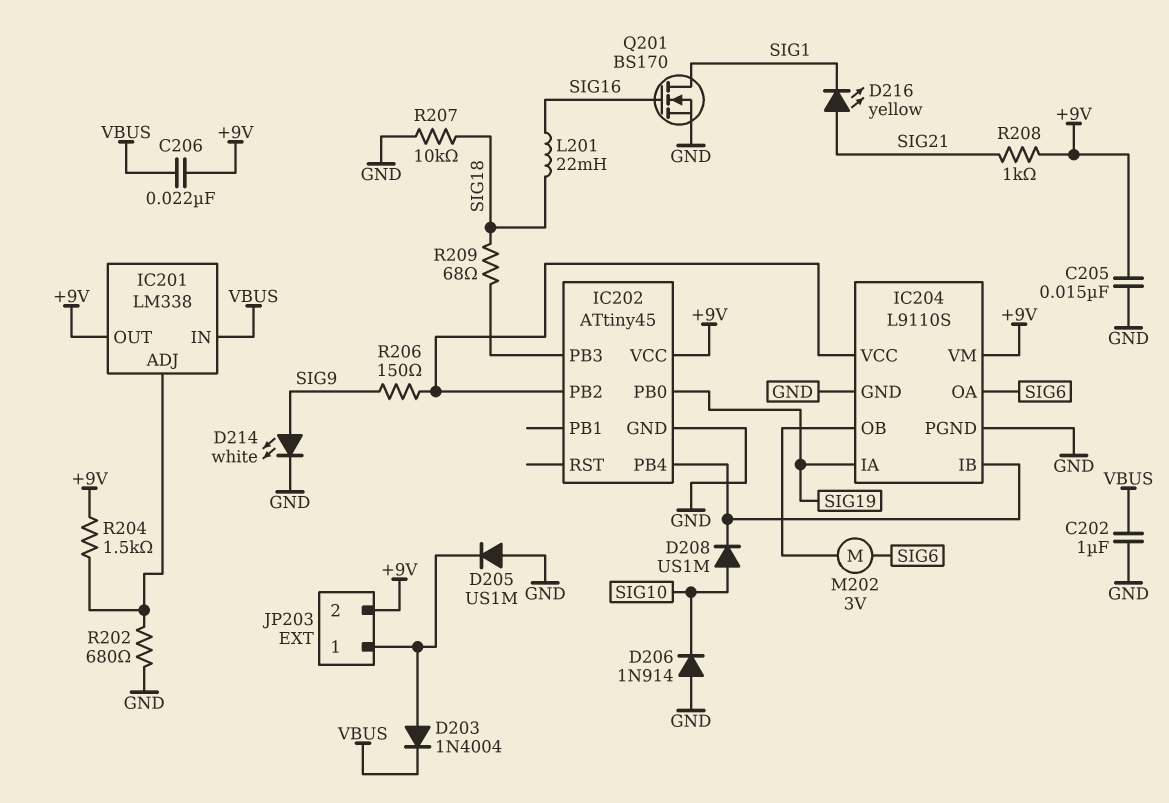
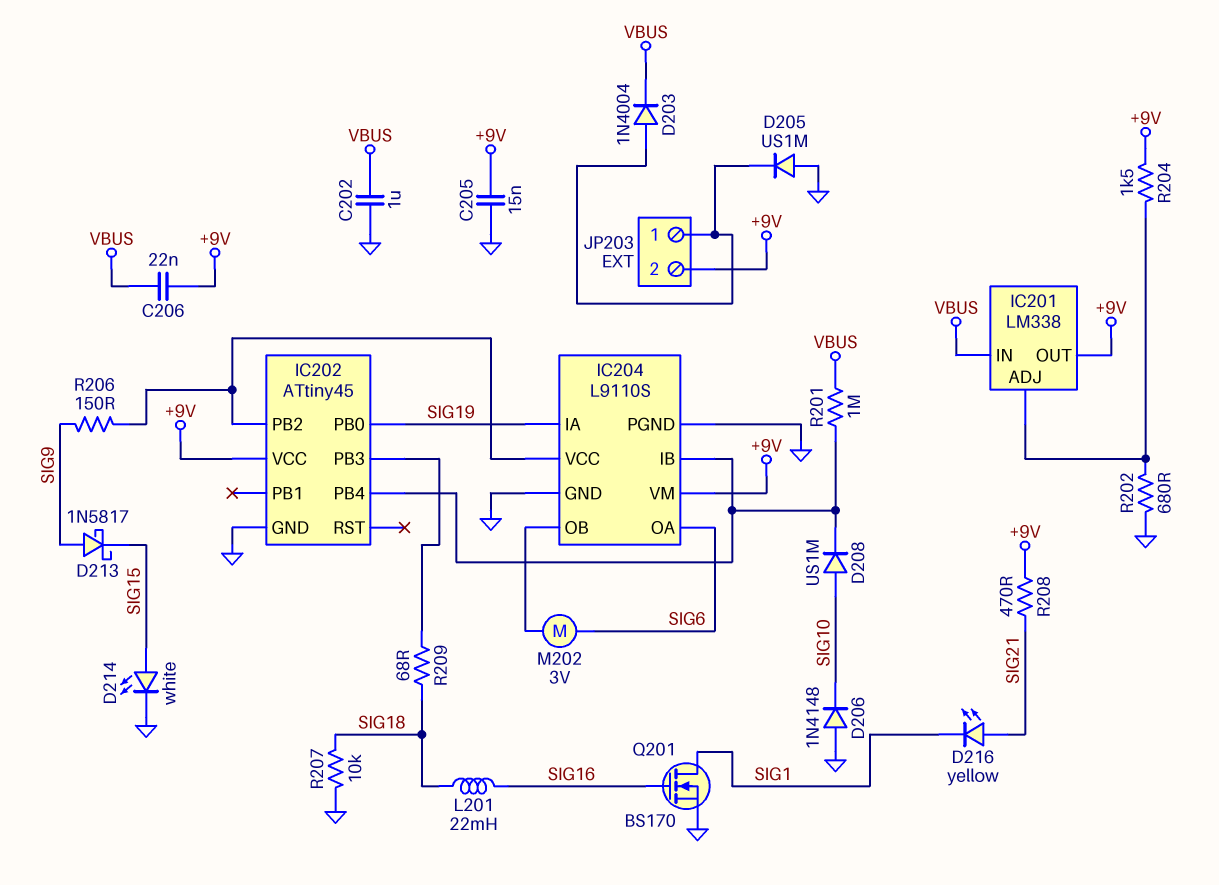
D206: diode 1N914 (A GND, K SIG10) -> diode 1N4148 (A GND, K SIG10)
D213: none -> schottky 1N5817 (A SIG9, K SIG15)
D214: LED white (A SIG9, K GND) -> LED white (A SIG15, K GND)
R201: none -> 1M (IC202/PB4, VBUS)
R208: 1k (+9V, SIG21) -> 470 (+9V, SIG21)

